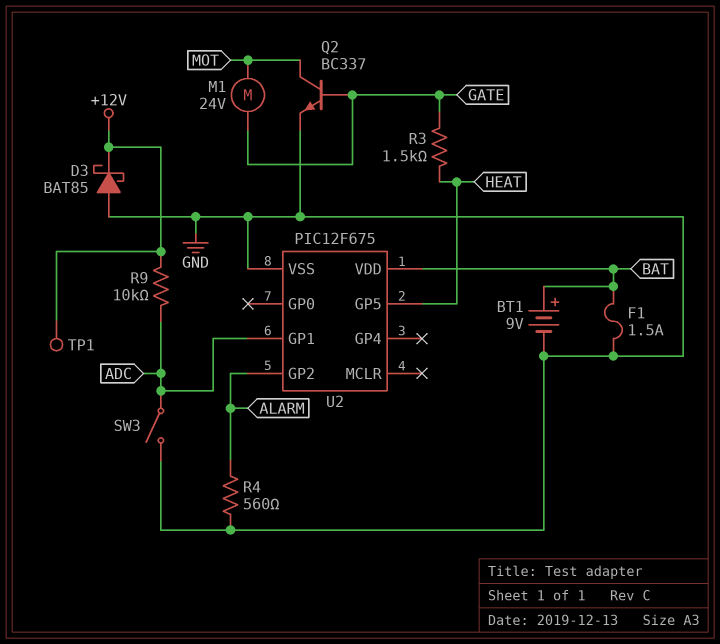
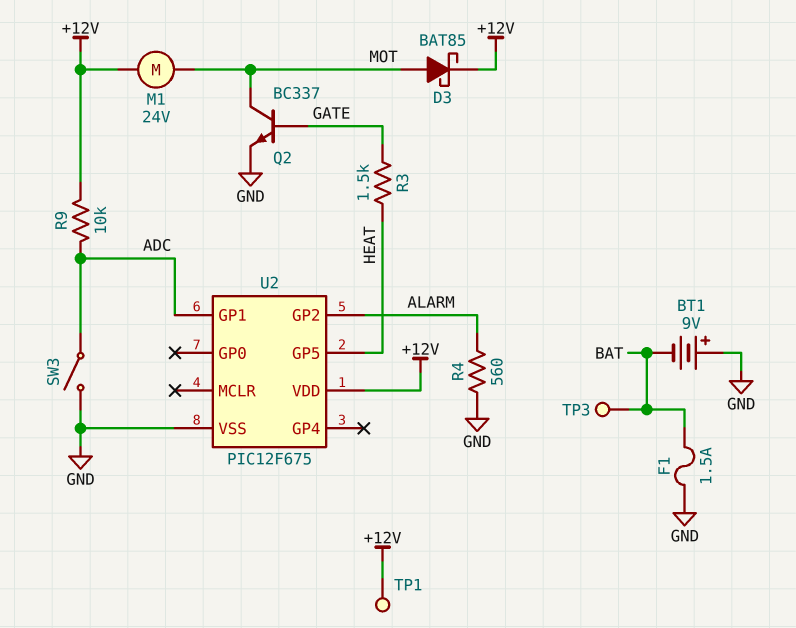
BT1: 9V (plus BAT, minus GND) -> 9V (plus GND, minus BAT)
D3: schottky BAT85 (A GND, K +12V) -> schottky BAT85 (A MOT, K +12V)
M1: motor 24V (GATE, MOT) -> motor 24V (+12V, MOT)
TP3: none -> test point (BAT)
U2 pin VDD: BAT -> +12V

